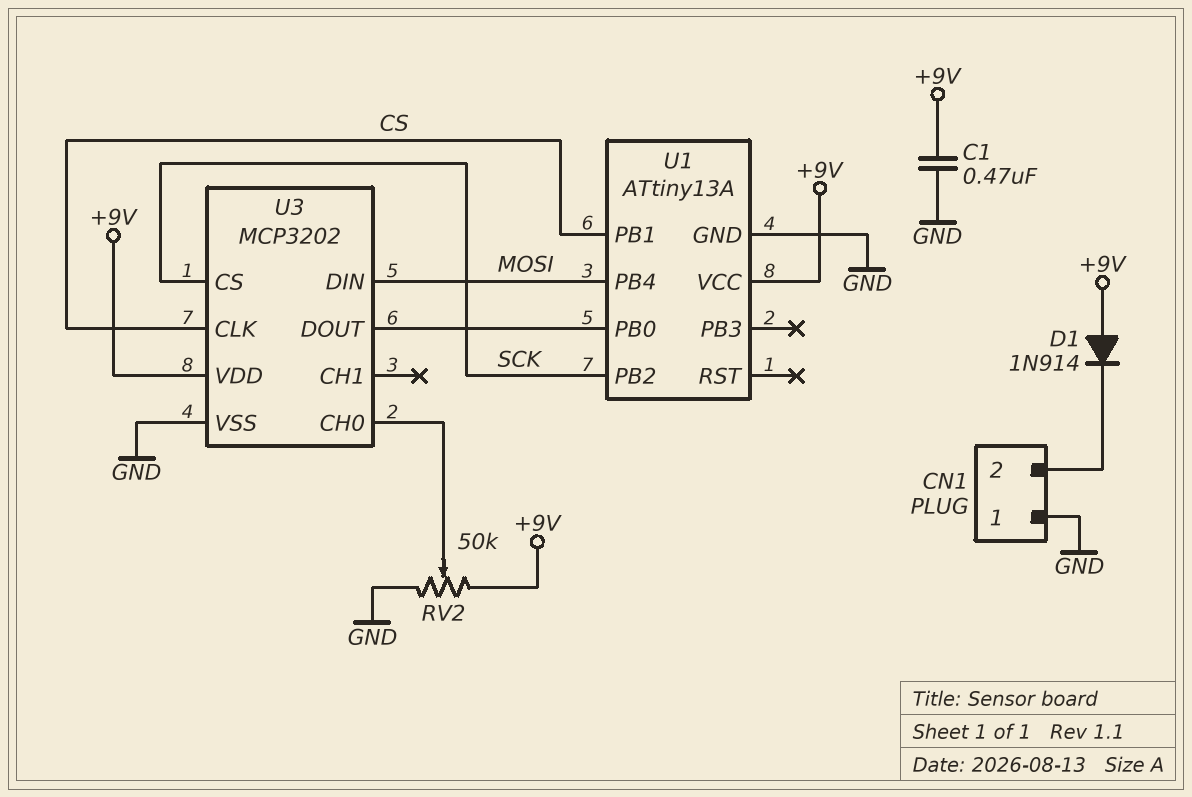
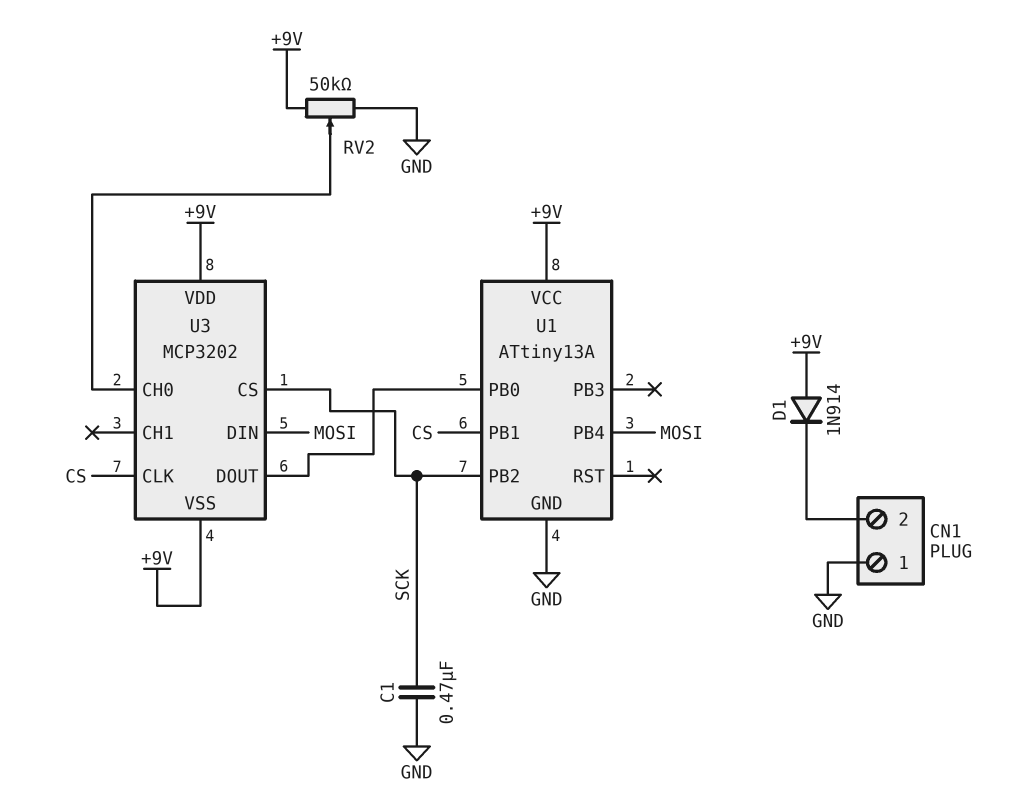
C1: 470nF (+9V, GND) -> 470nF (GND, SCK)
U3 pin VSS: GND -> +9V

